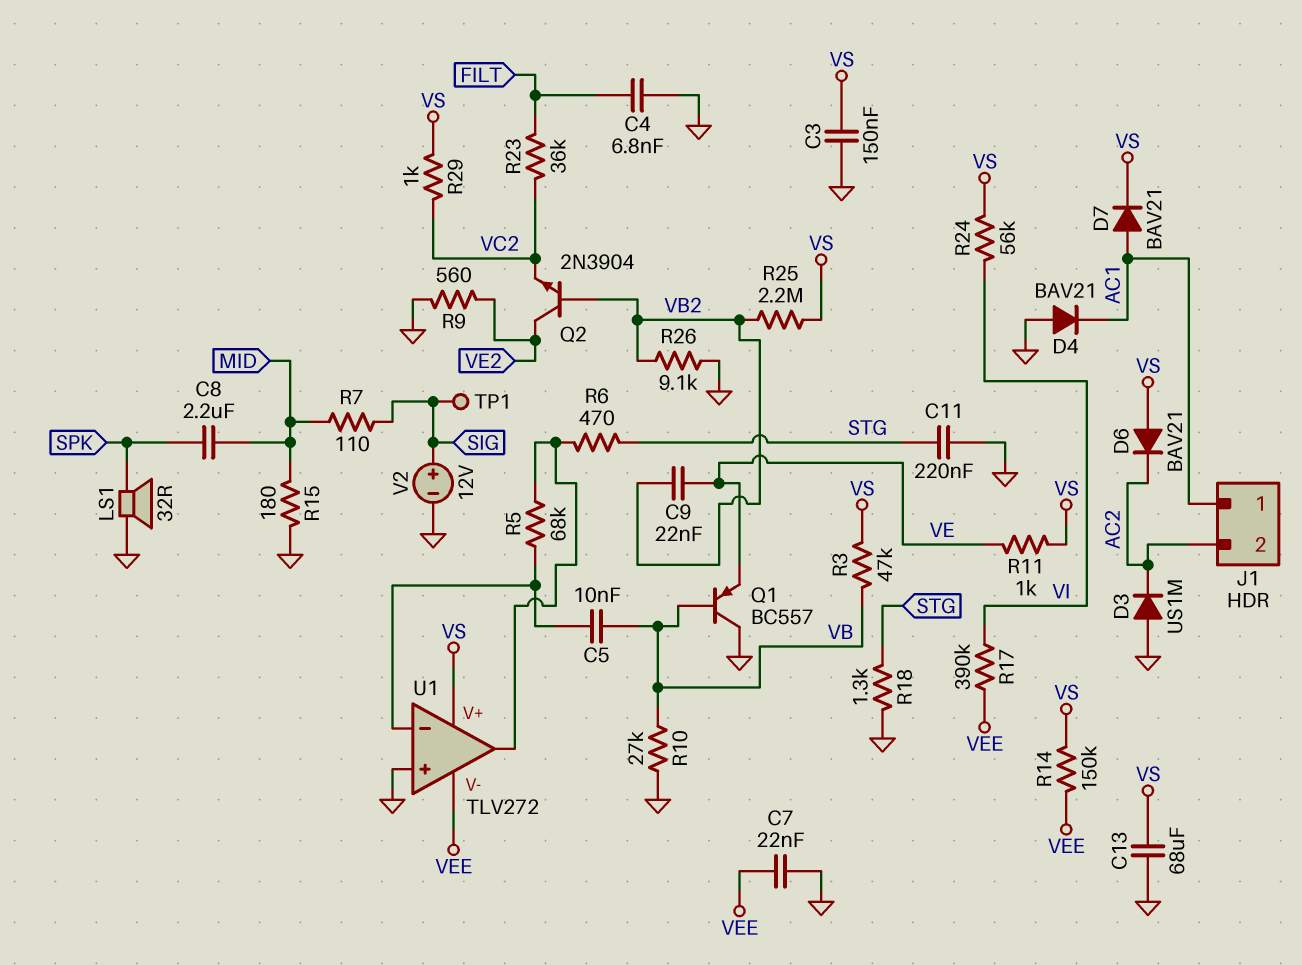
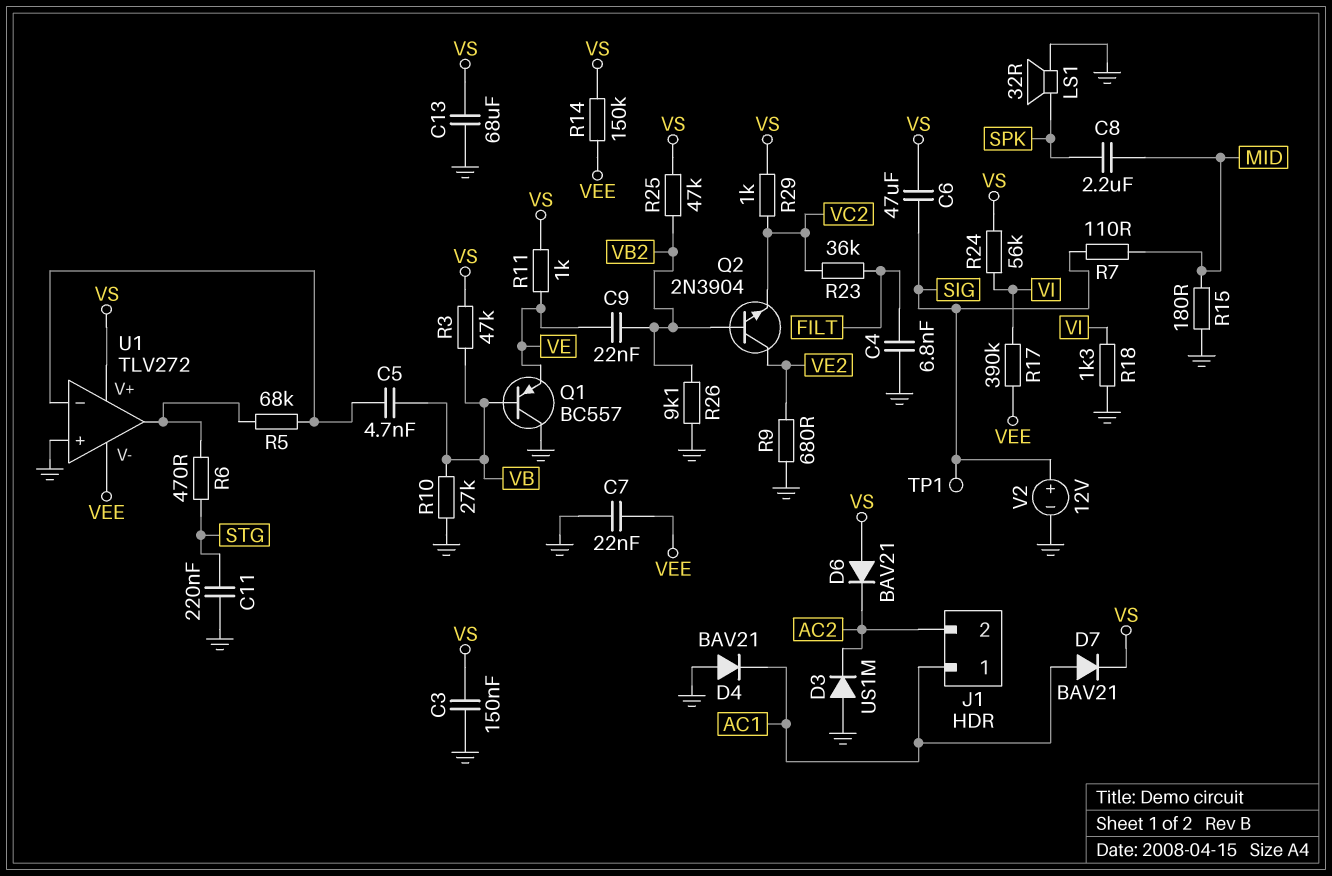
C5: 10nF (U1/in-, VB) -> 4.7nF (U1/in-, VB)
C6: none -> 47uF (SIG, VS)
R9: 560 (GND, VE2) -> 680 (GND, VE2)
R18: 1.3k (GND, STG) -> 1.3k (GND, VI)
R25: 2.2M (VB2, VS) -> 47k (VB2, VS)

